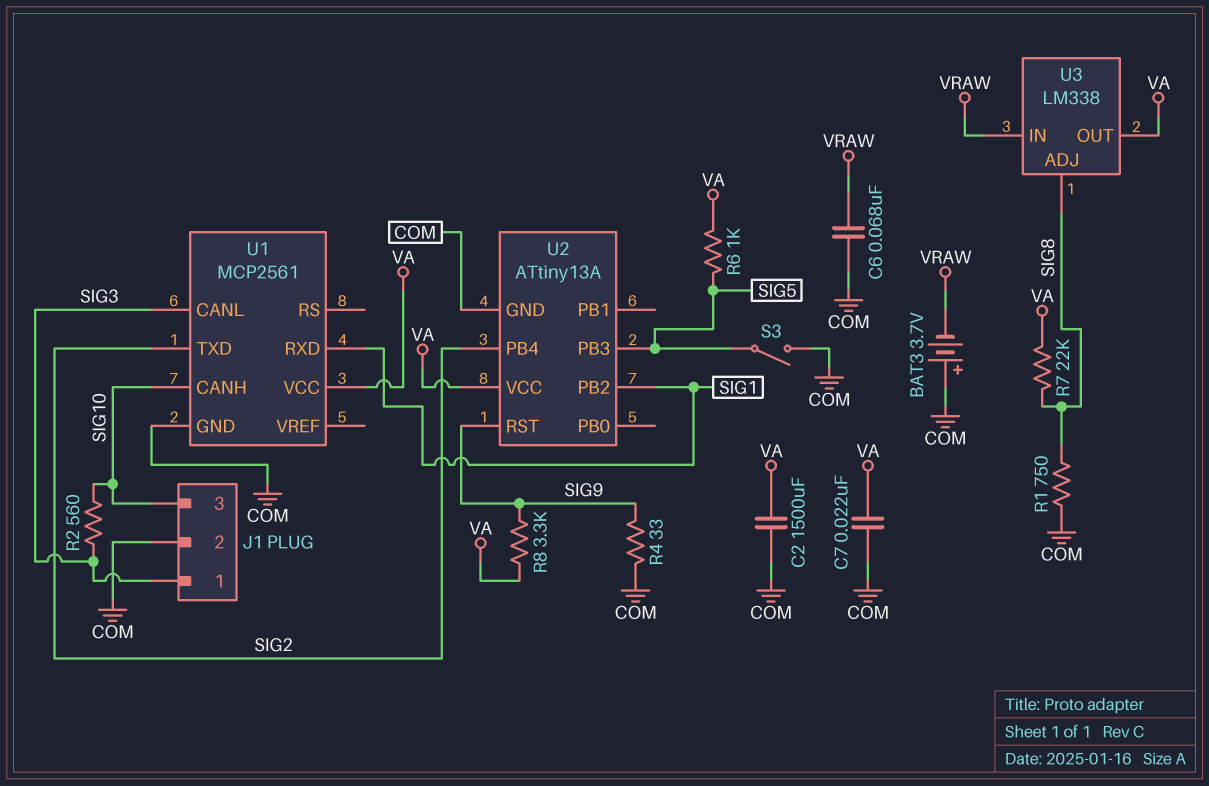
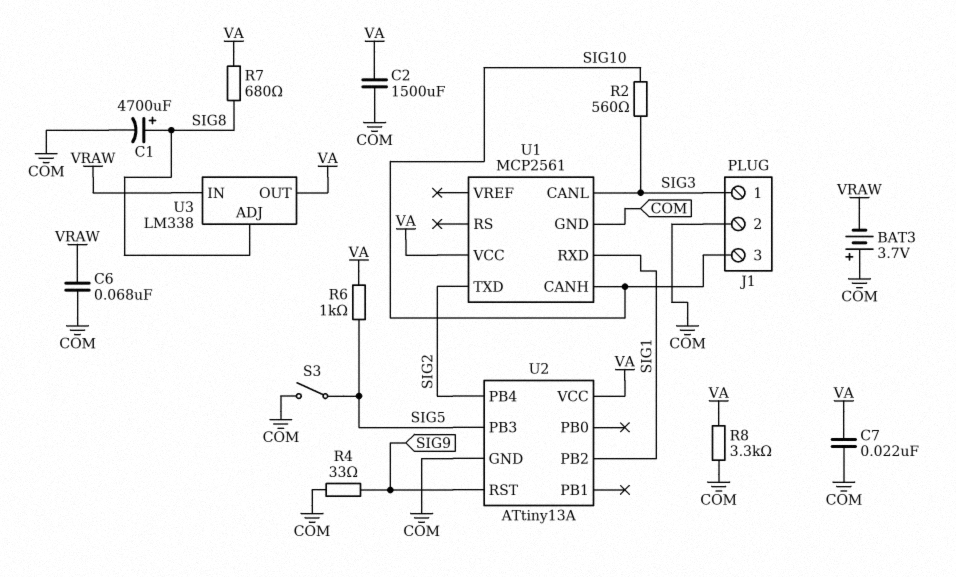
C1: none -> 4700uF (plus SIG8, minus COM)
R1: 750 (COM, SIG8) -> none
R7: 22k (SIG8, VA) -> 680 (SIG8, VA)
R8: 3.3k (SIG9, VA) -> 3.3k (COM, VA)

